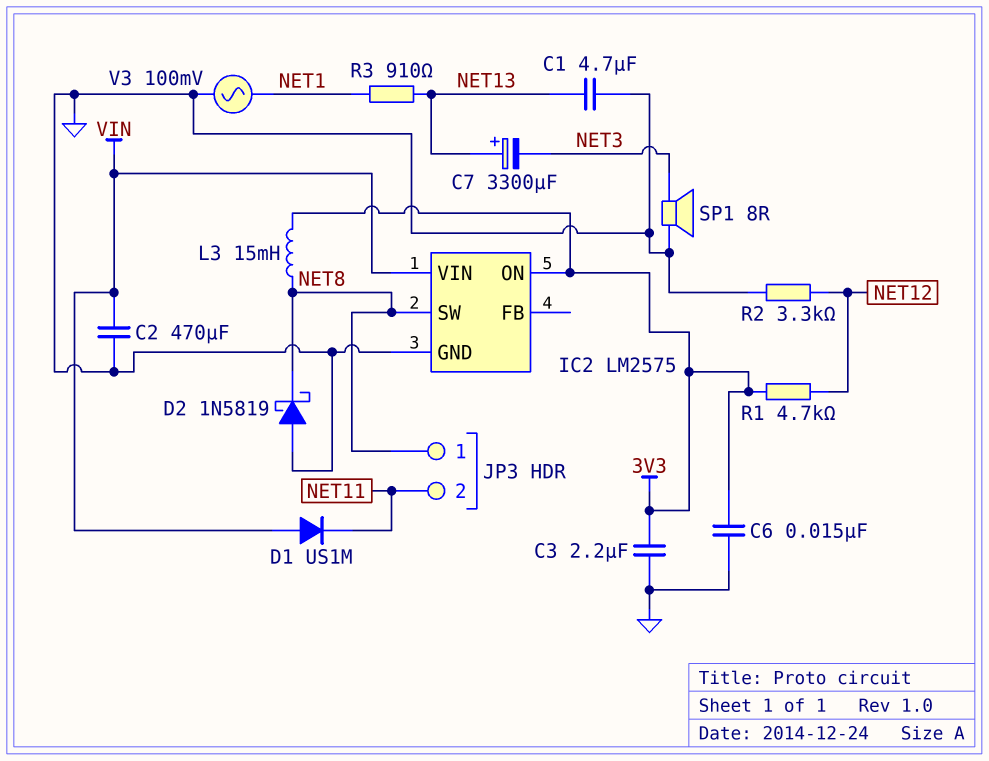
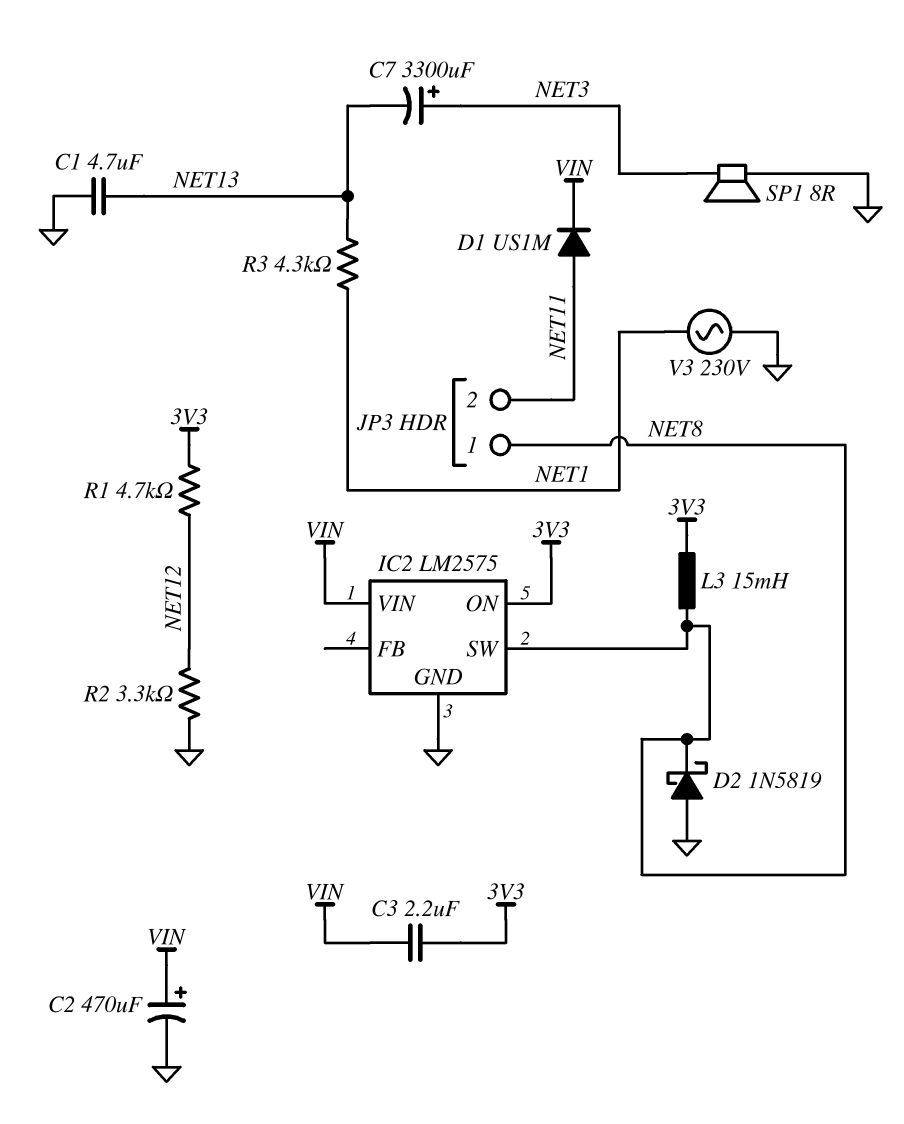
C2: 470uF (GND, VIN) -> 470uF (plus VIN, minus GND)
C3: 2.2uF (3V3, GND) -> 2.2uF (3V3, VIN)
C6: 15nF (3V3, GND) -> none
C7: 3300uF (plus NET13, minus NET3) -> 3300uF (plus NET3, minus NET13)
D1: diode US1M (A VIN, K NET11) -> diode US1M (A NET11, K VIN)
R3: 910 (NET1, NET13) -> 4.3k (NET1, NET13)
V3: AC 100mV (GND, NET1) -> AC 230V (GND, NET1)

